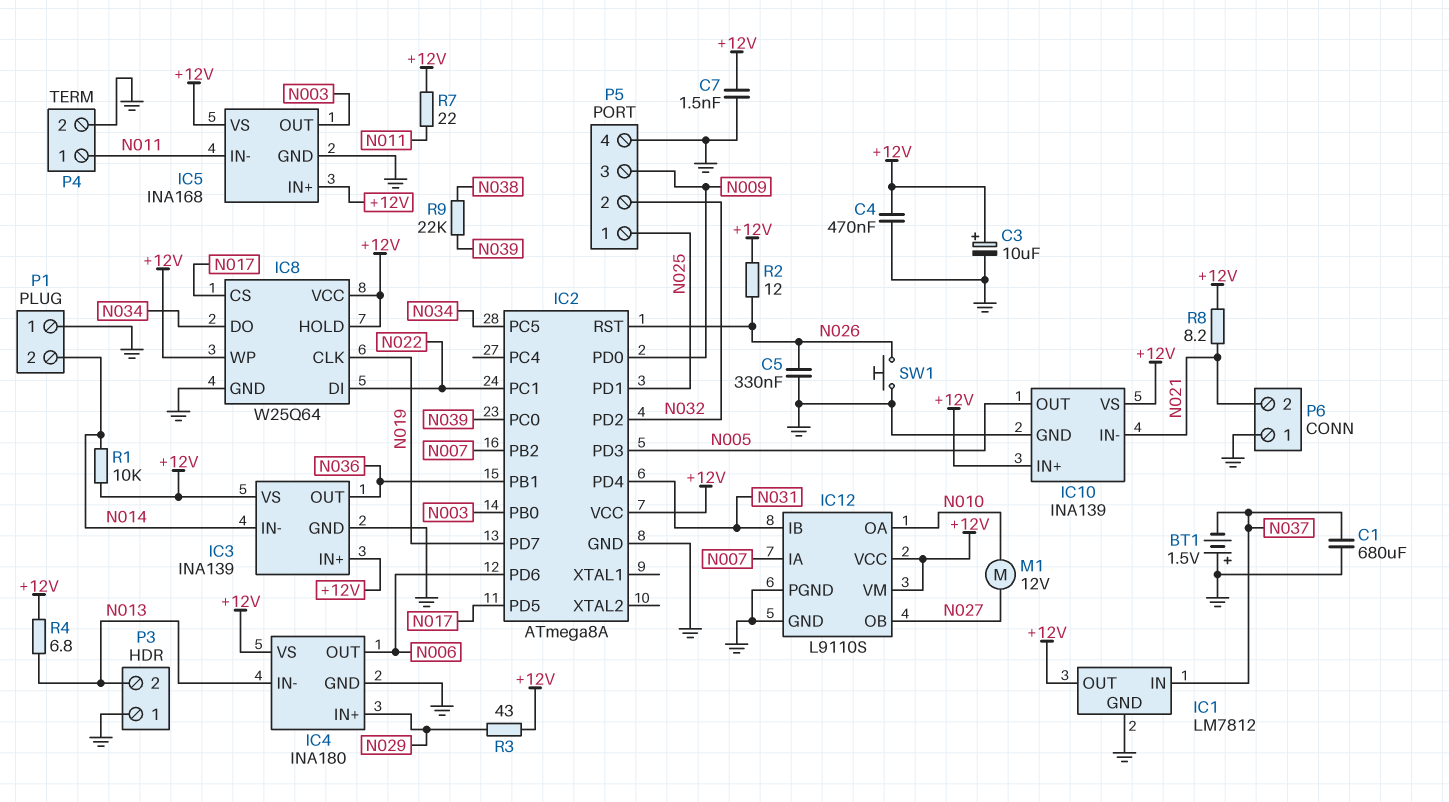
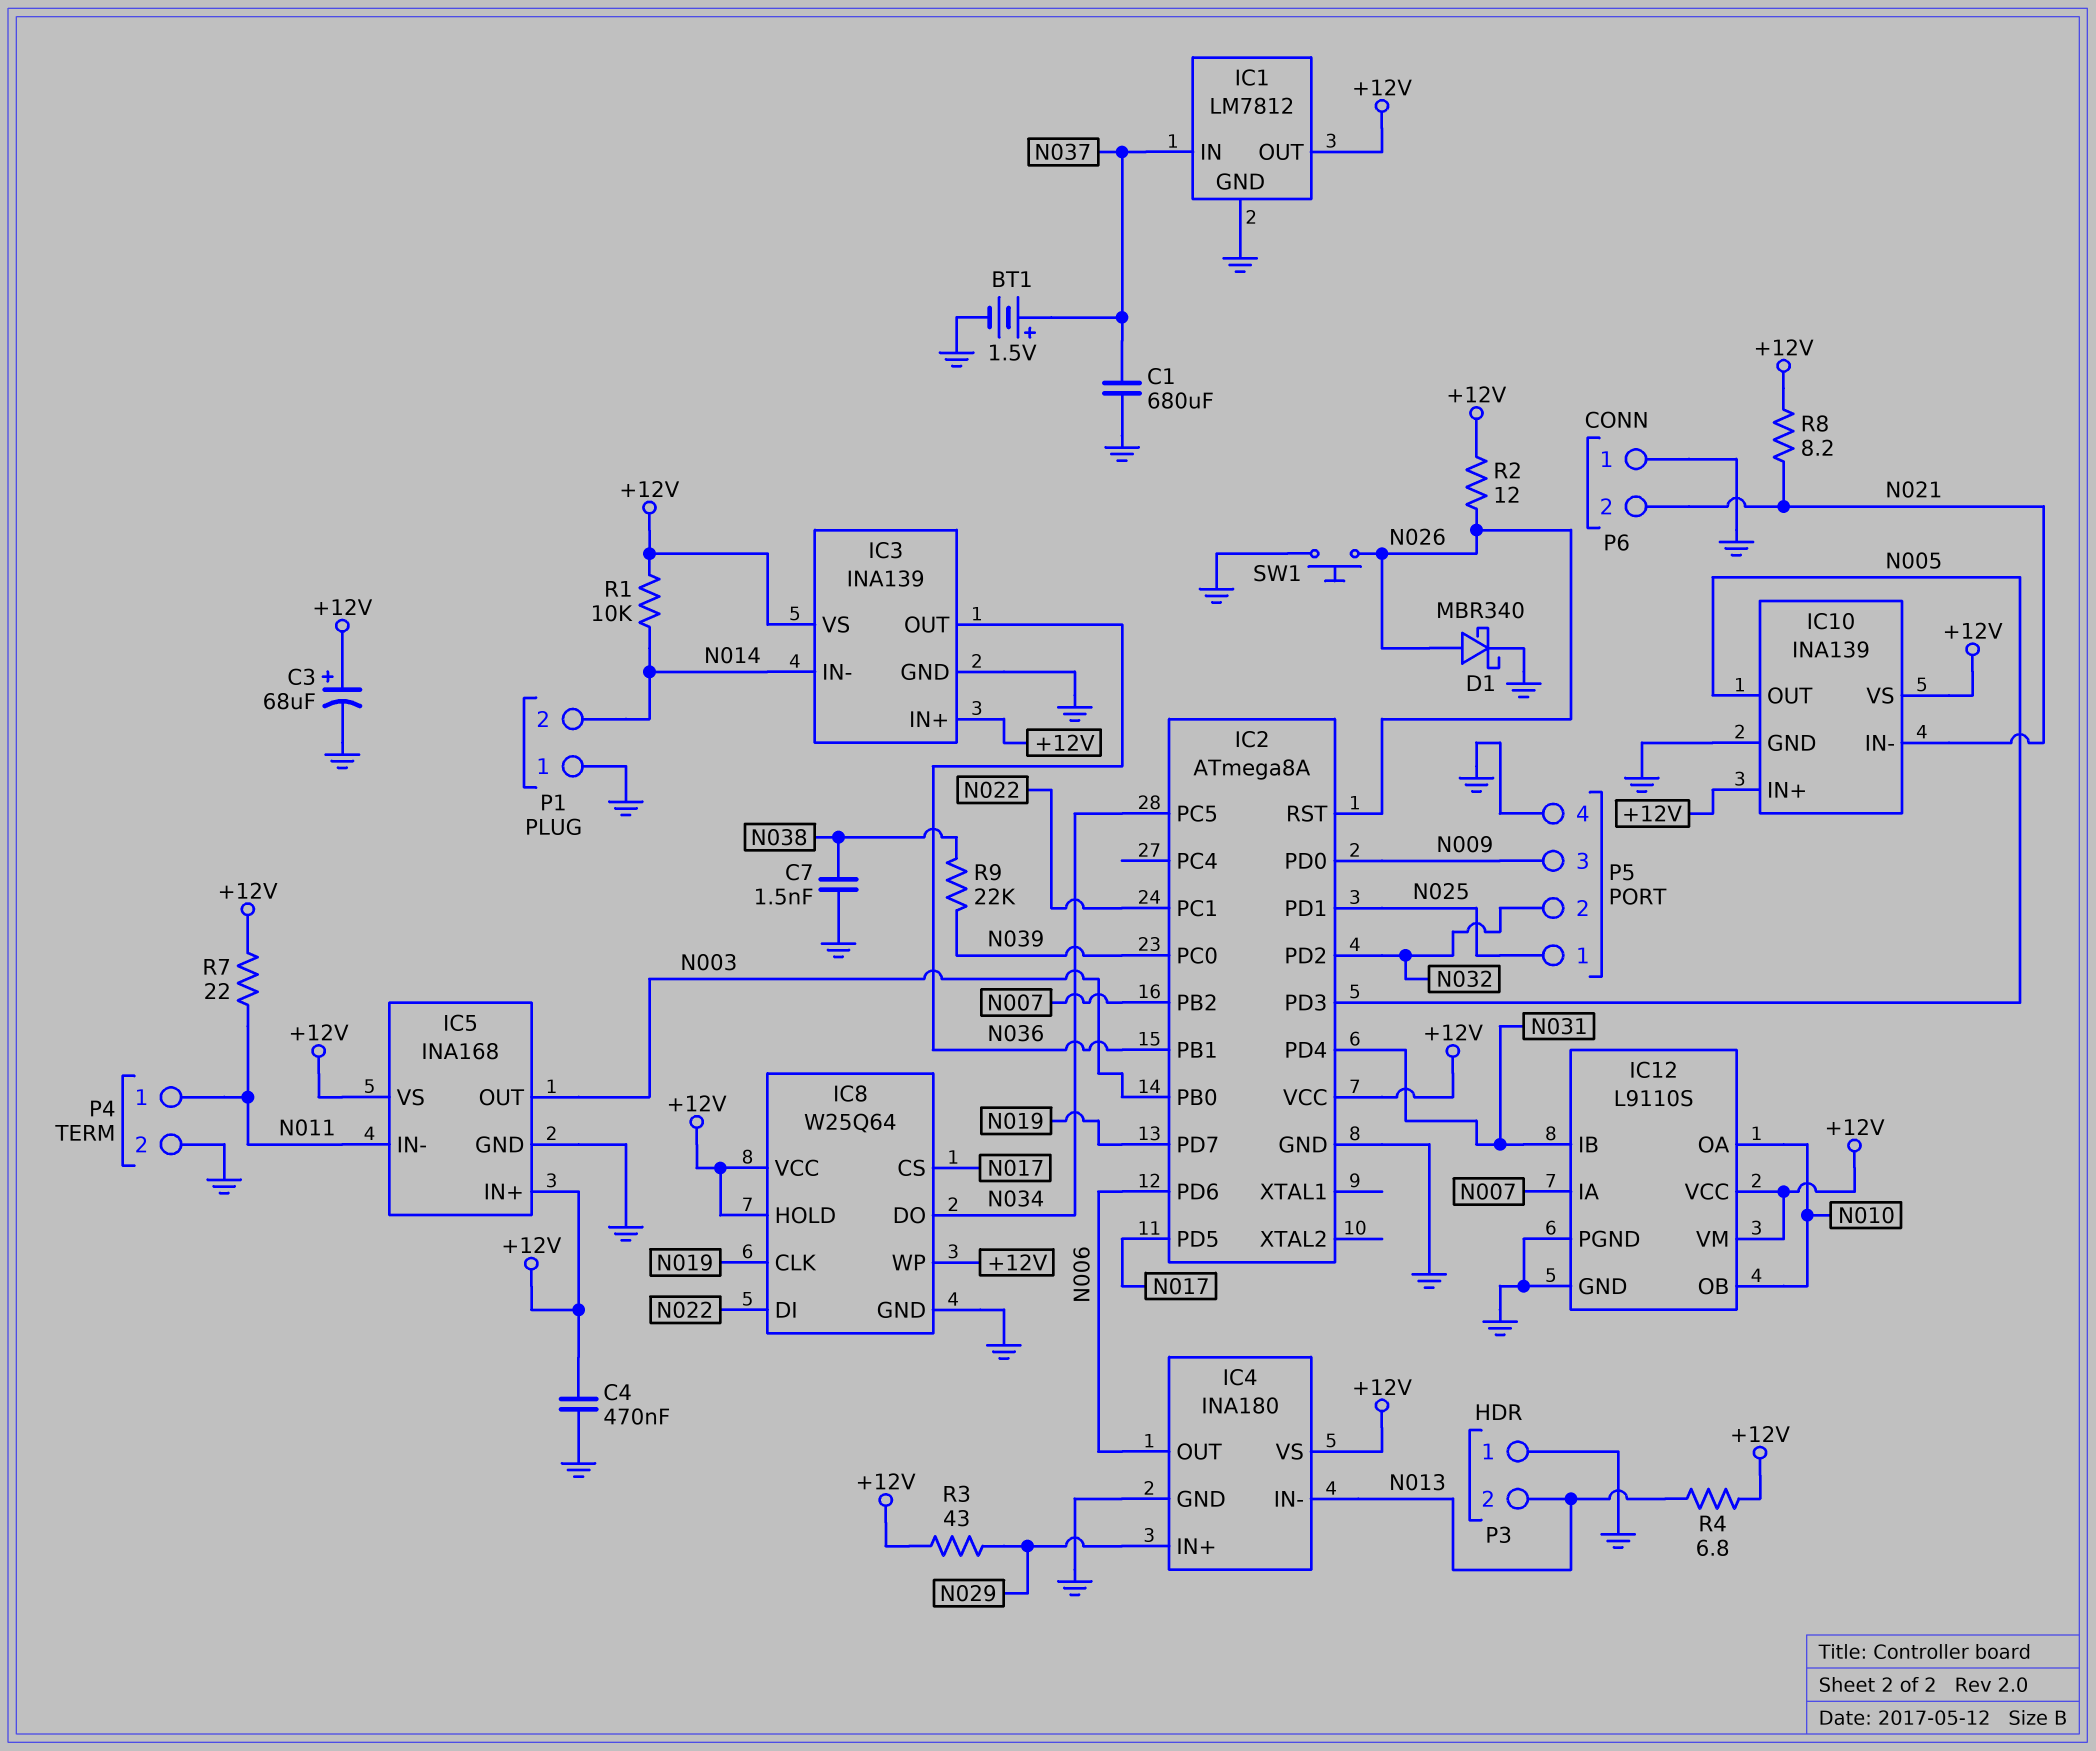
BT1: 1.5V (plus GND, minus N037) -> 1.5V (plus N037, minus GND)
C3: 10uF (plus +12V, minus GND) -> 68uF (plus +12V, minus GND)
C5: 330nF (GND, N026) -> none
C7: 1.5nF (+12V, GND) -> 1.5nF (GND, N038)
D1: none -> schottky MBR340 (A N026, K GND)
IC12 pin OB: N027 -> N010
M1: motor 12V (N010, N027) -> none

